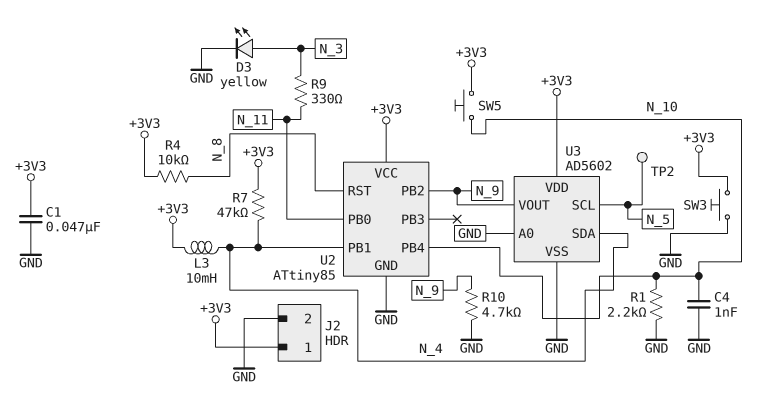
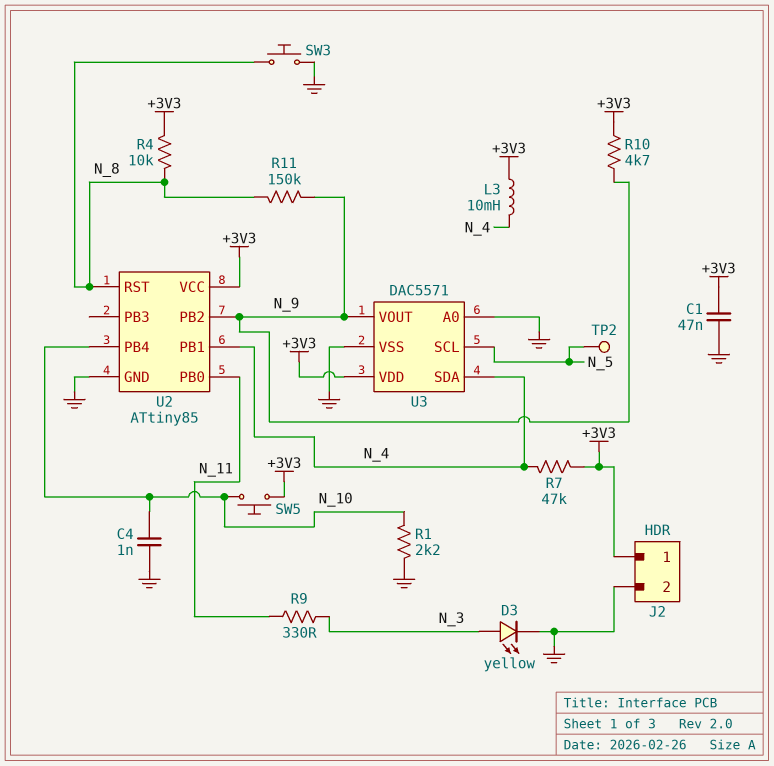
R10: 4.7k (GND, N_9) -> 4.7k (+3V3, N_9)
R11: none -> 150k (N_8, N_9)
SW3: button (+3V3, GND) -> button (GND, N_8)
U3: AD5602 -> DAC5571

